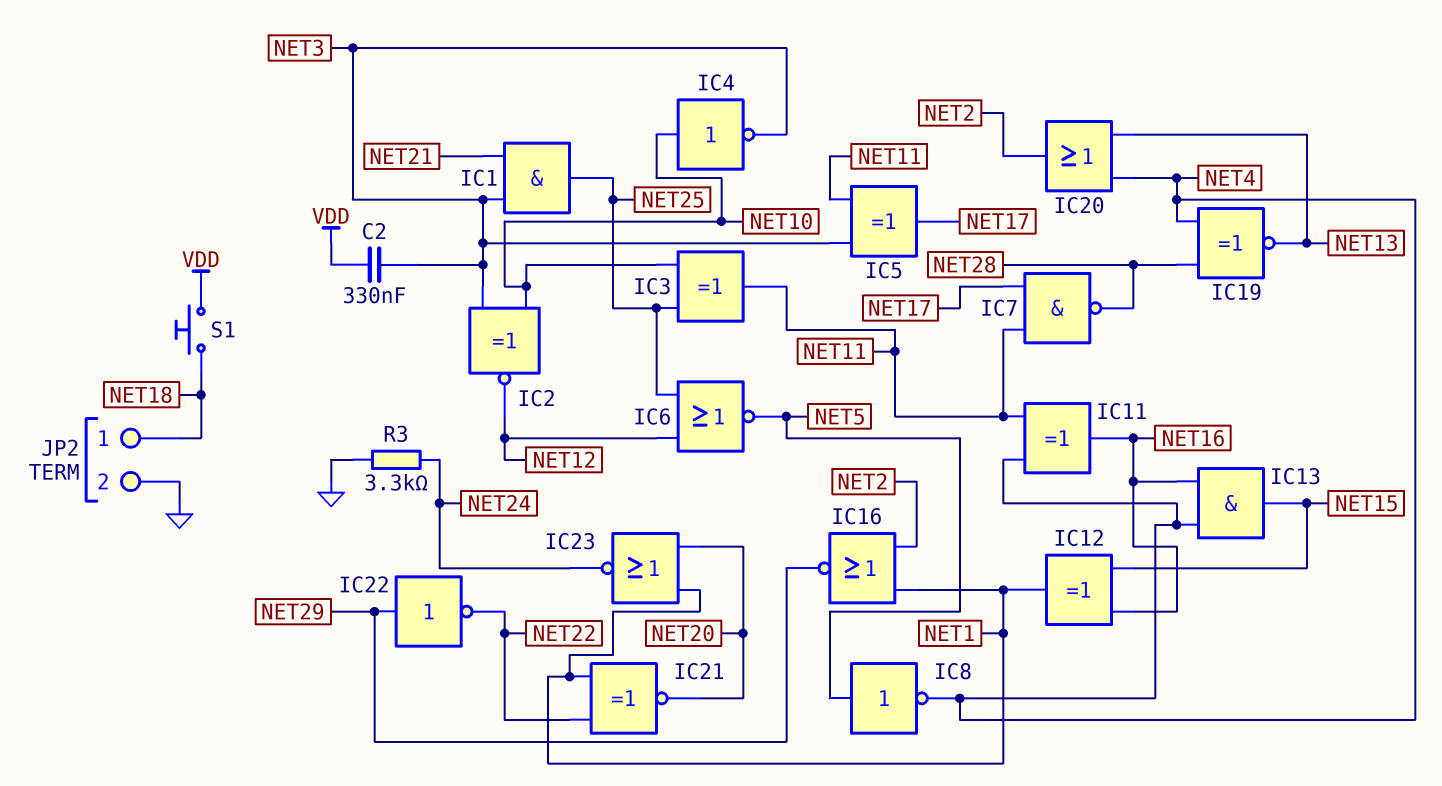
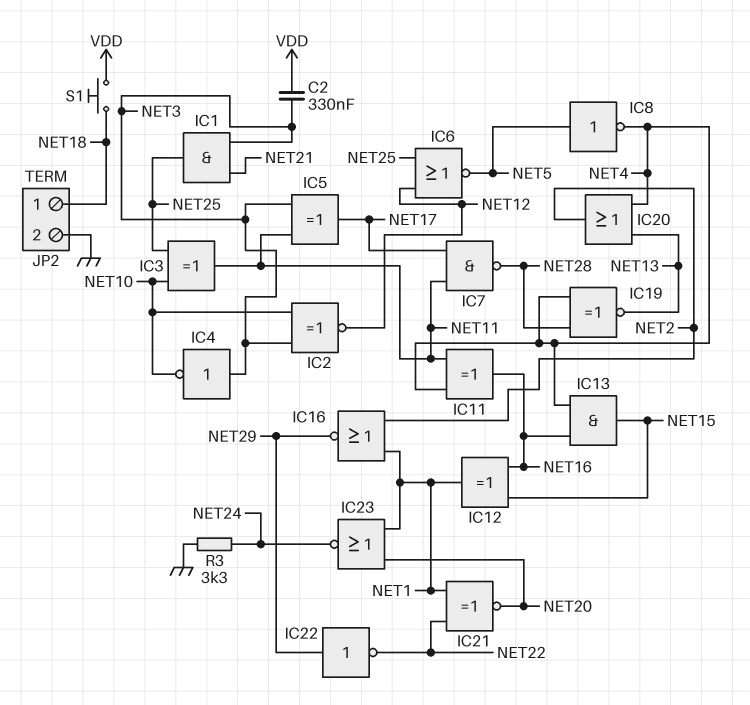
IC4: NOT (in NET10, out NET3) -> NOT (in NET3, out NET10)

